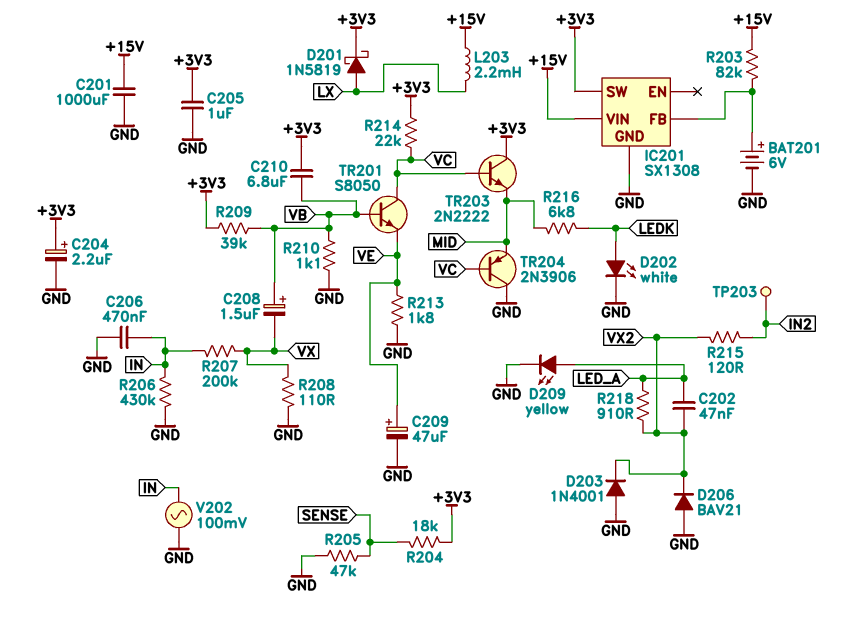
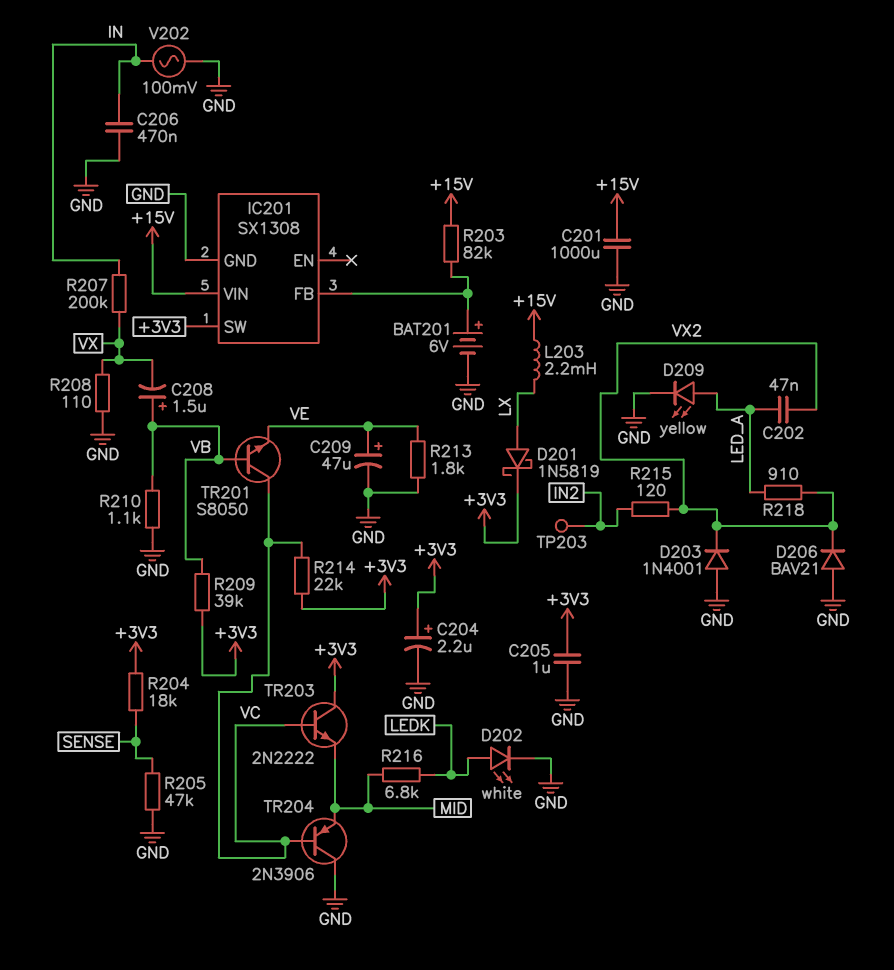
C210: 6.8uF (+3V3, VB) -> none
R206: 430k (GND, IN) -> none

